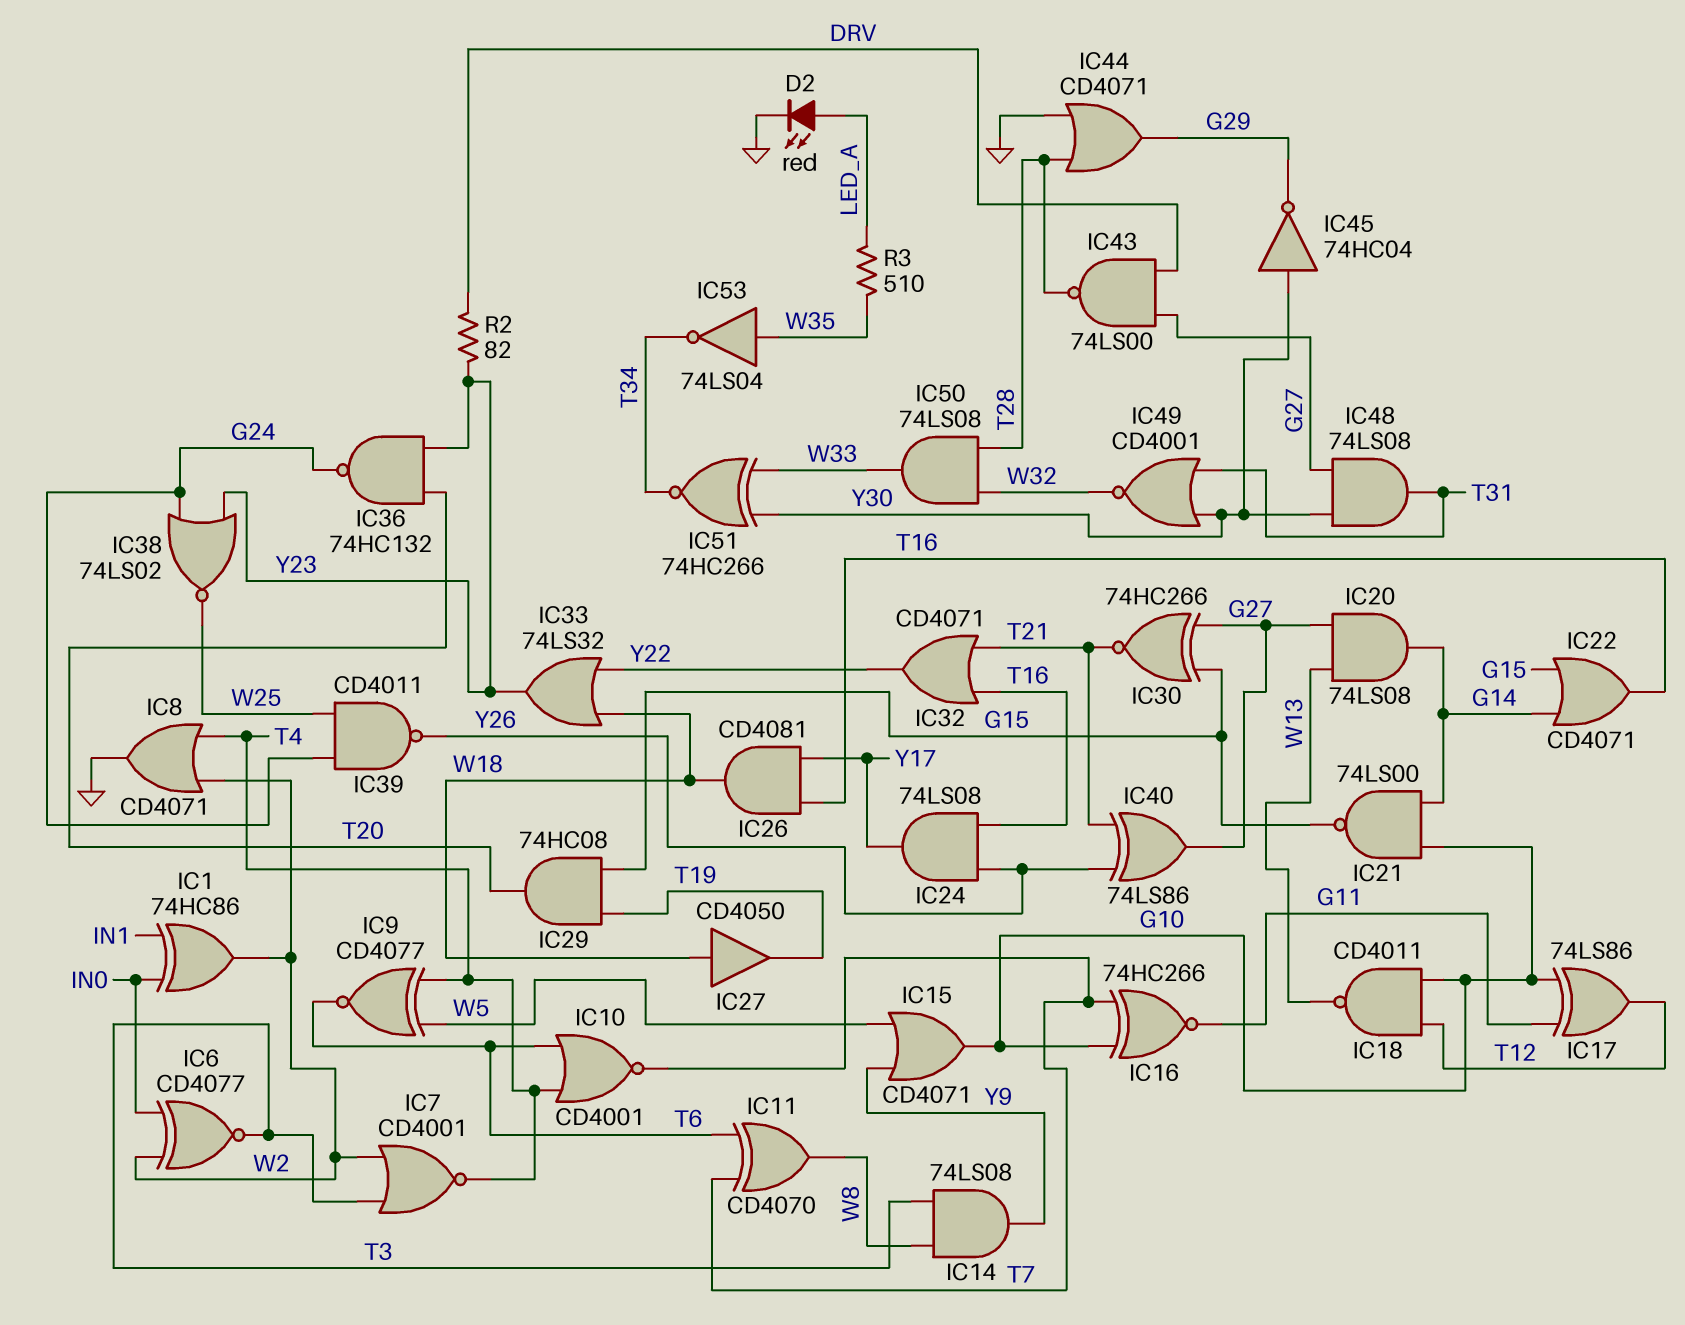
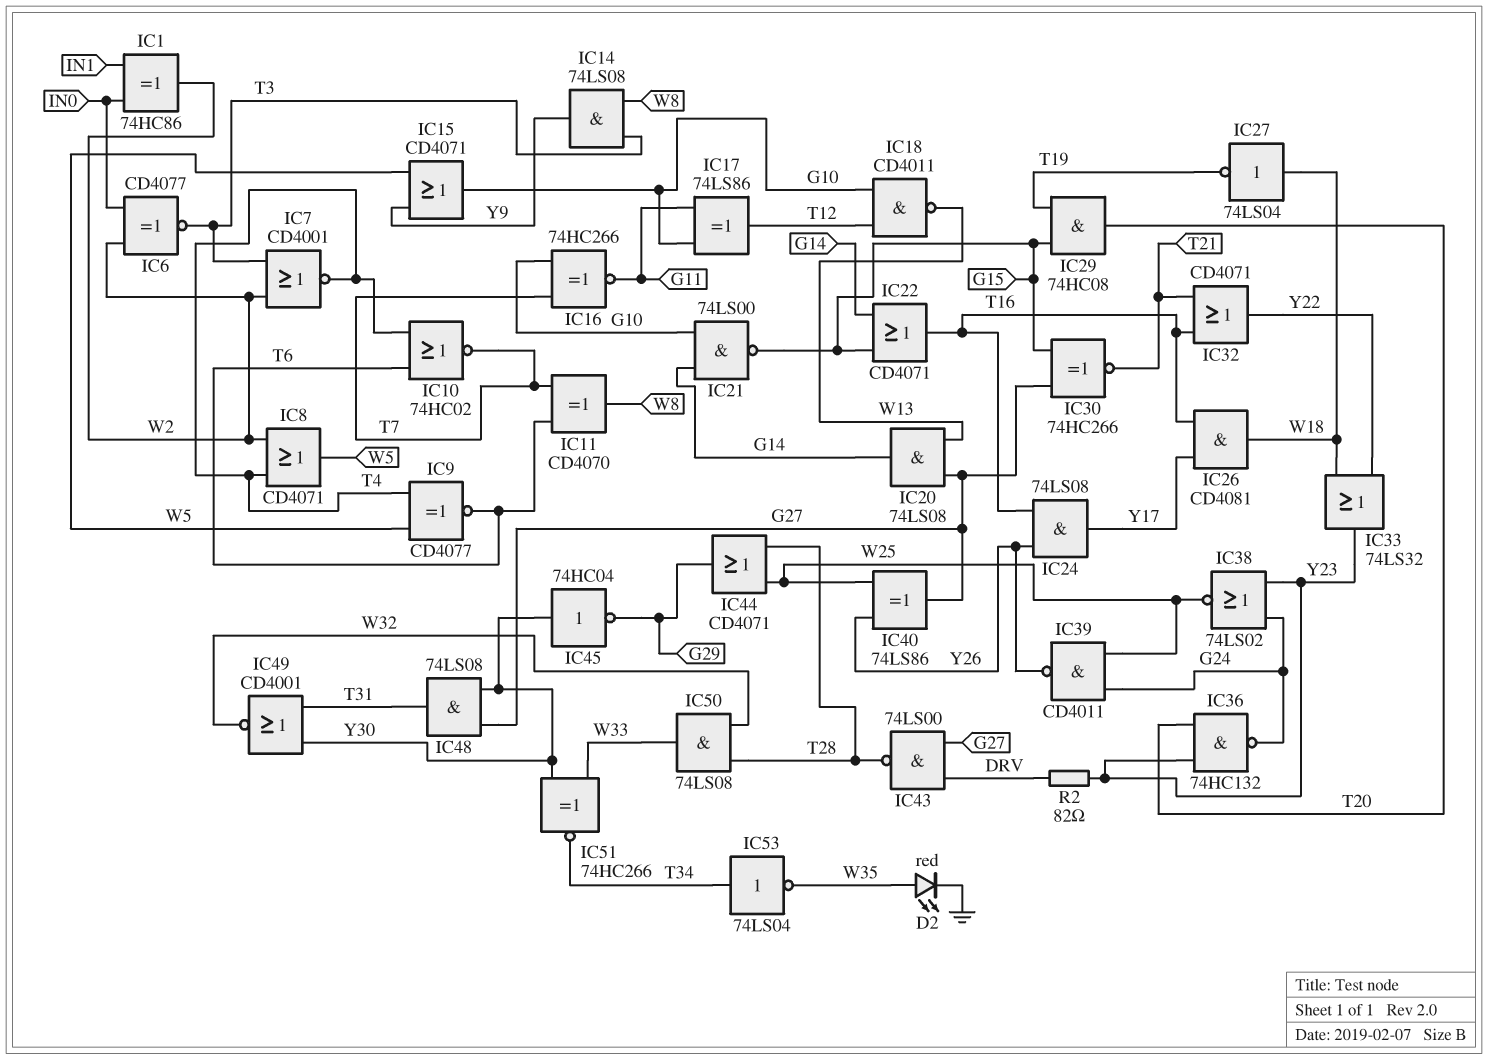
D2: LED red (A LED_A, K GND) -> LED red (A W35, K GND)
IC8: OR CD4071 (in T4, in W2, out GND) -> OR CD4071 (in T4, in W2, out W5)
IC10: NOR CD4001 (in T4, in T6, out T7) -> NOR 74HC02 (in T4, in T6, out T7)
IC27: buffer CD4050 (in W18, out T19) -> NOT 74LS04 (in W18, out T19)
IC40: XOR 74LS86 (in T21, in Y26, out G27) -> XOR 74LS86 (in W25, in Y26, out G27)
IC44: OR CD4071 (in GND, in T28, out G29) -> OR CD4071 (in T28, in W25, out G29)
IC53: NOT 74LS04 (in W35, out T34) -> NOT 74LS04 (in T34, out W35)
R3: 510 (LED_A, W35) -> none

